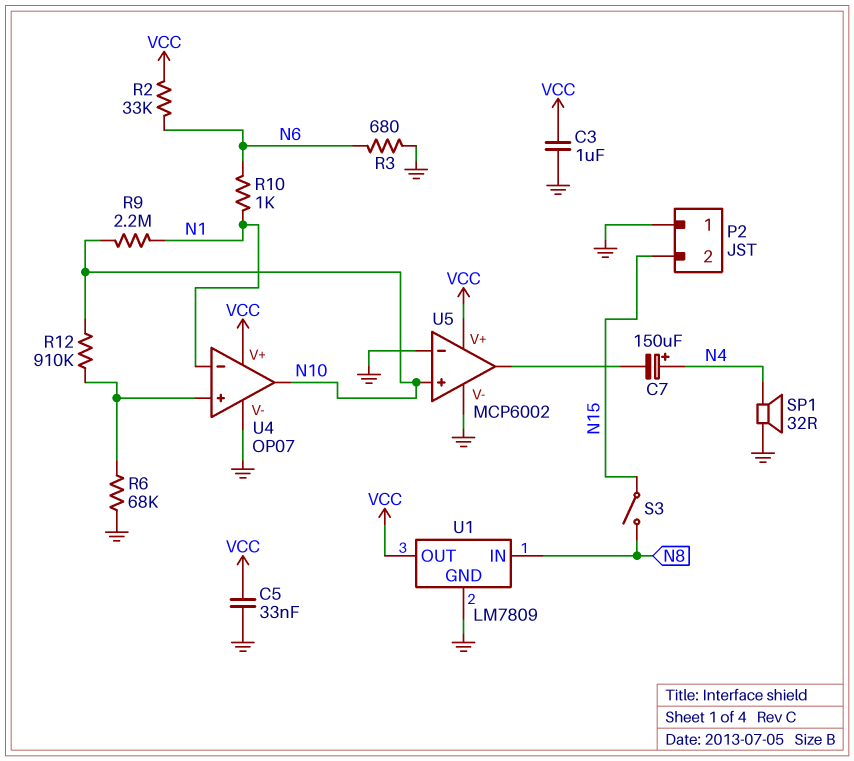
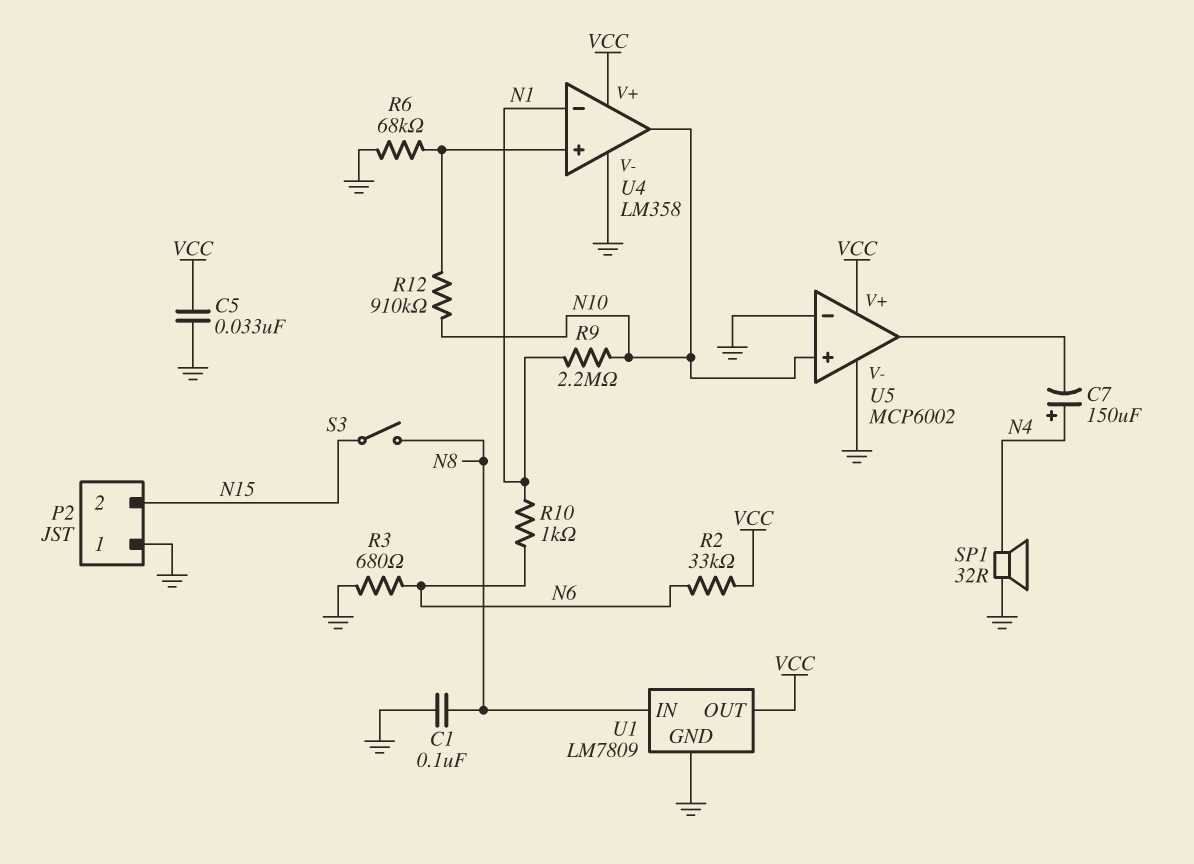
C1: none -> 100nF (GND, N8)
C3: 1uF (GND, VCC) -> none
U4: OP07 -> LM358

